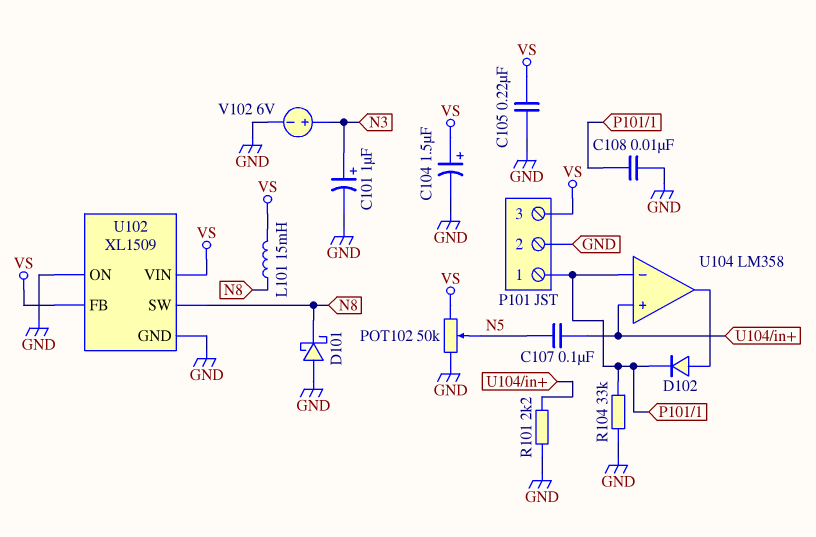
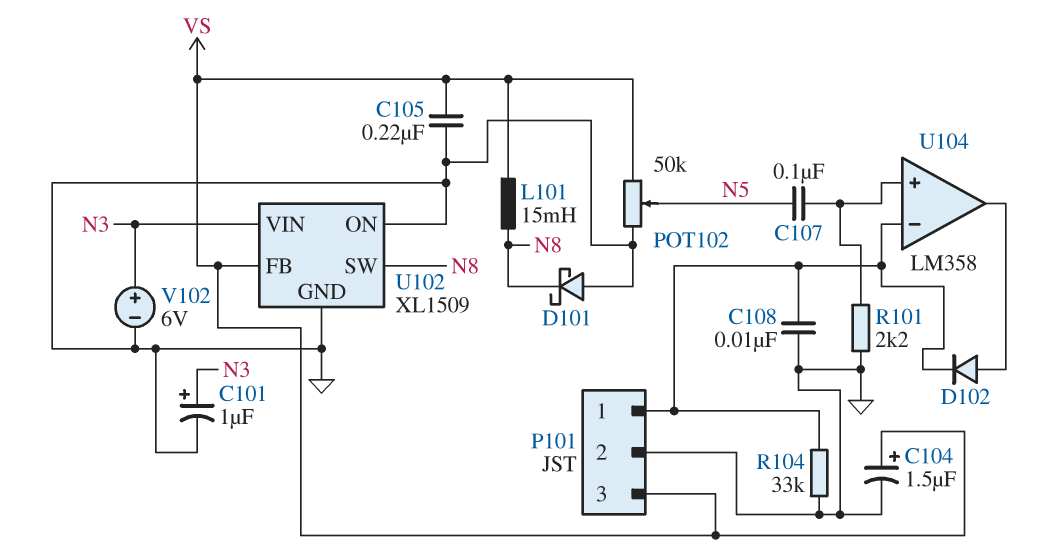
U102 pin VIN: VS -> N3

